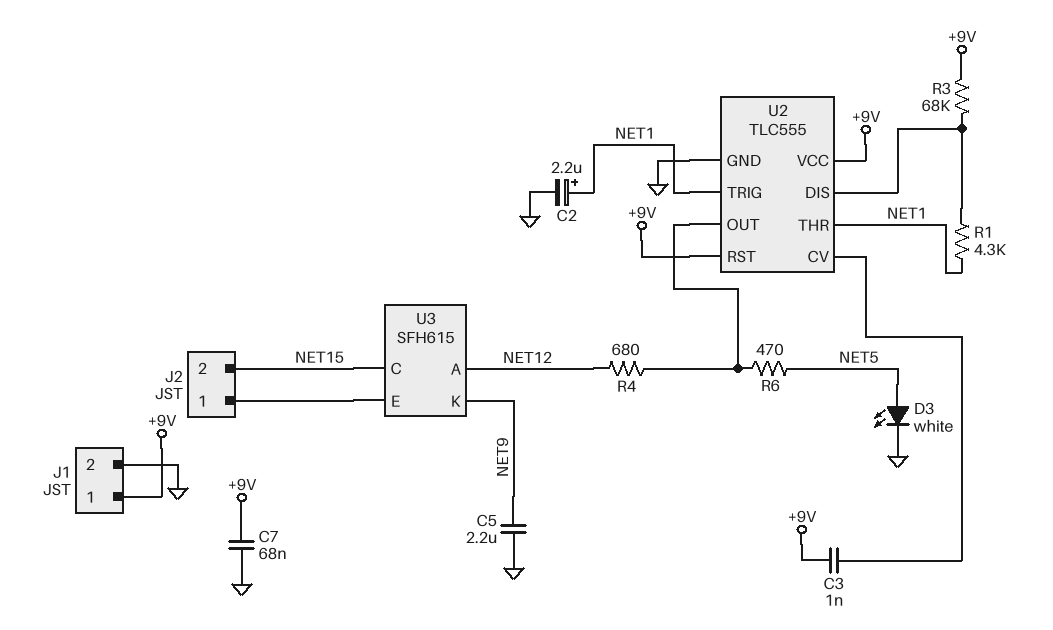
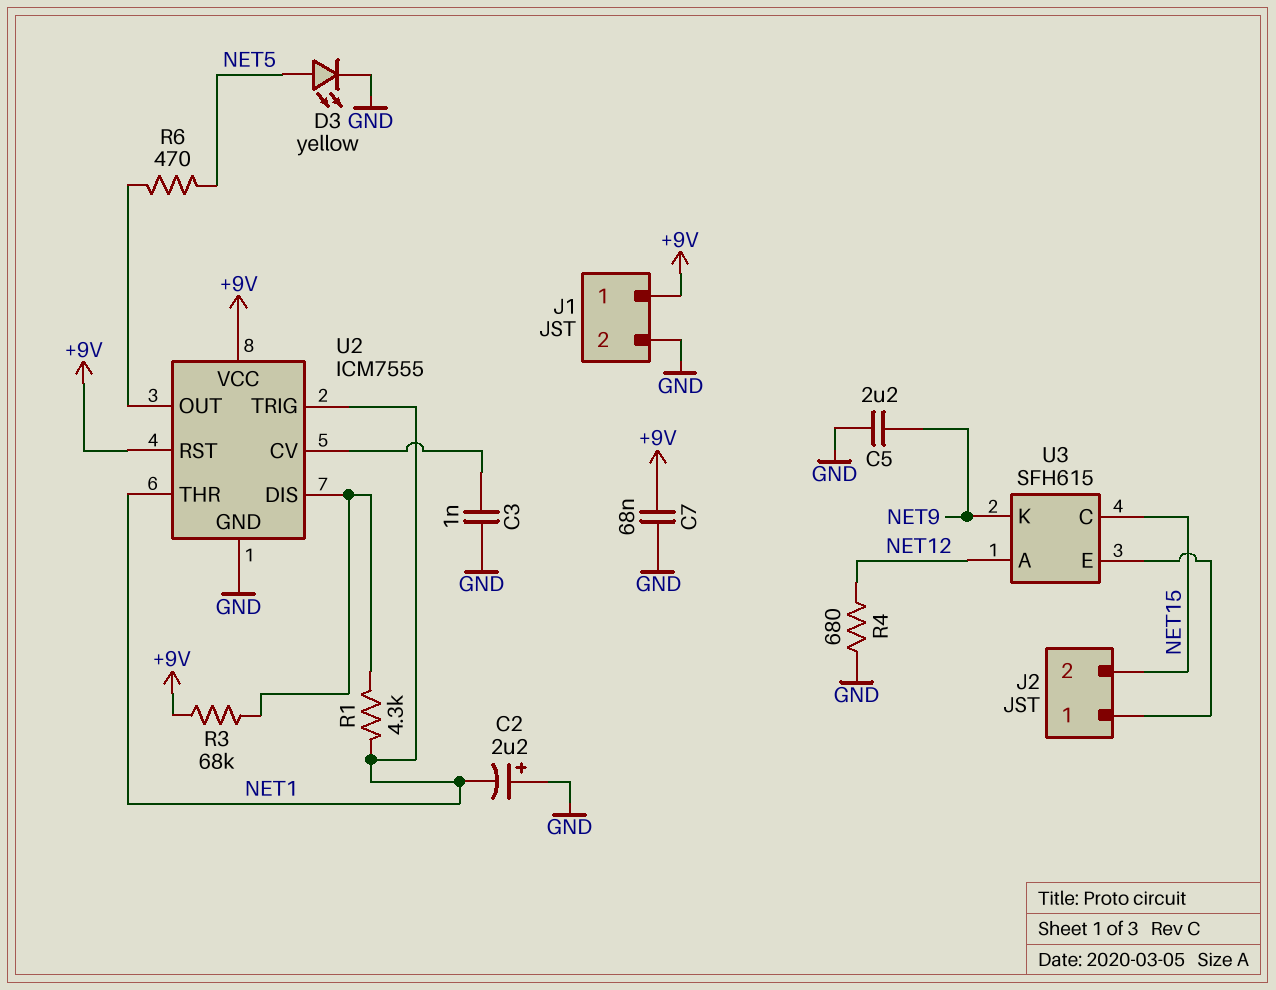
C2: 2.2uF (plus NET1, minus GND) -> 2.2uF (plus GND, minus NET1)
C3: 1nF (+9V, U2/CV) -> 1nF (GND, U2/CV)
D3: LED white (A NET5, K GND) -> LED yellow (A NET5, K GND)
R4: 680 (NET12, U2/OUT) -> 680 (GND, NET12)
U2: TLC555 -> ICM7555

